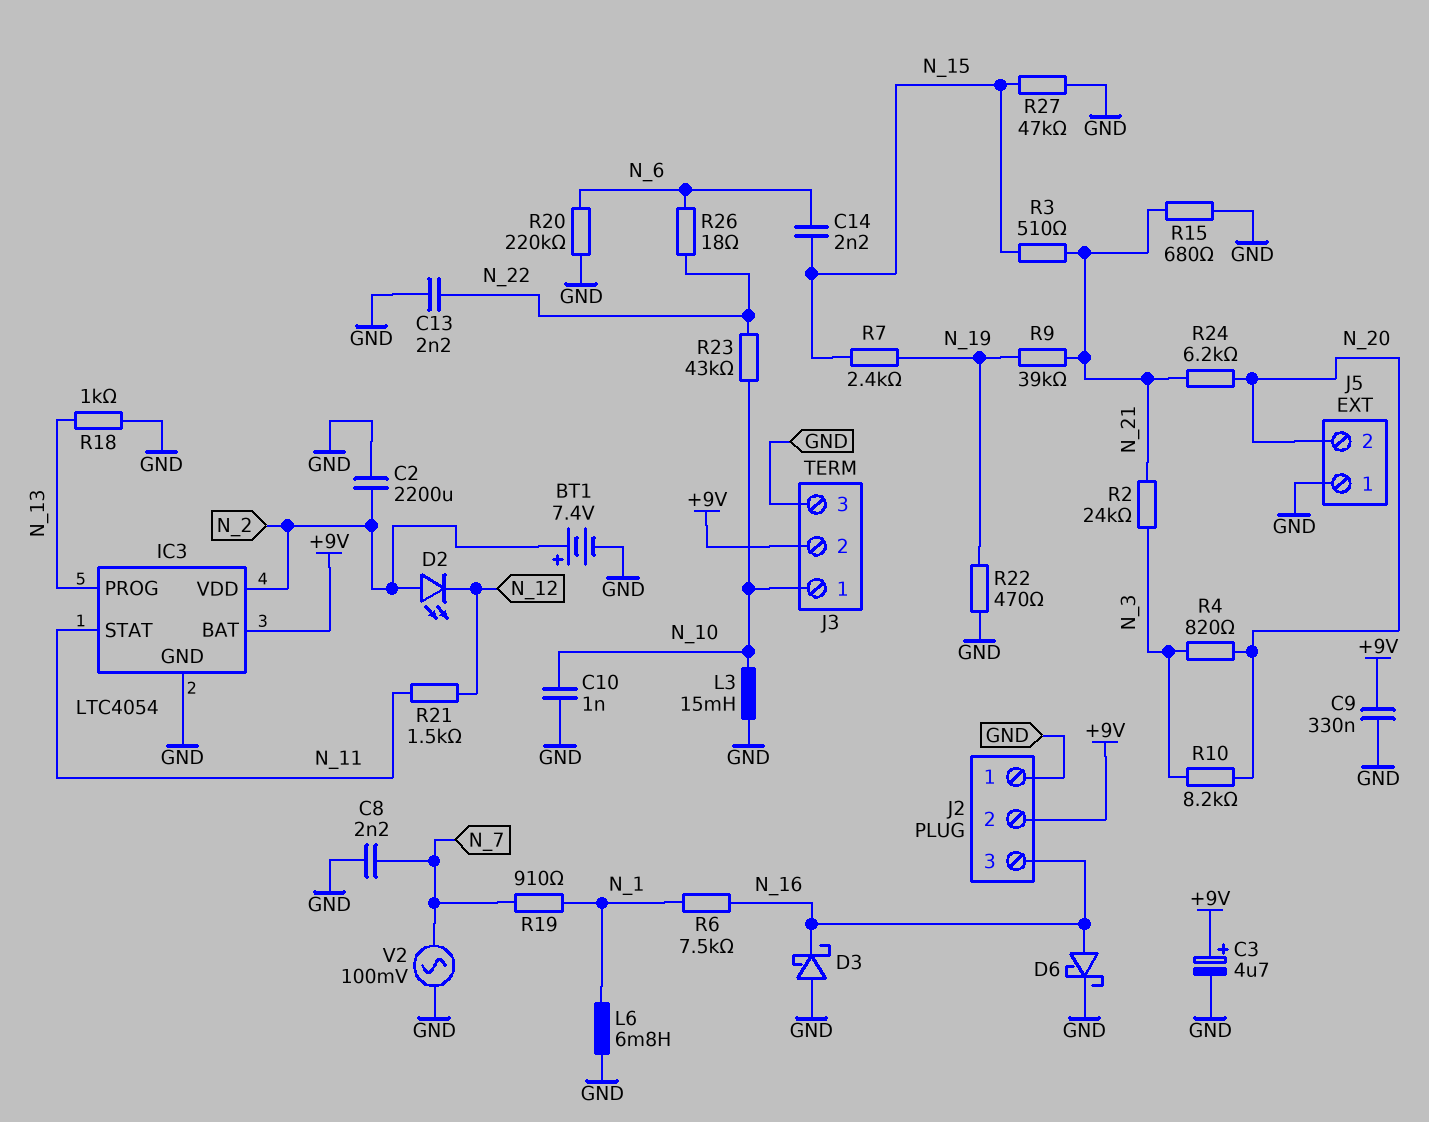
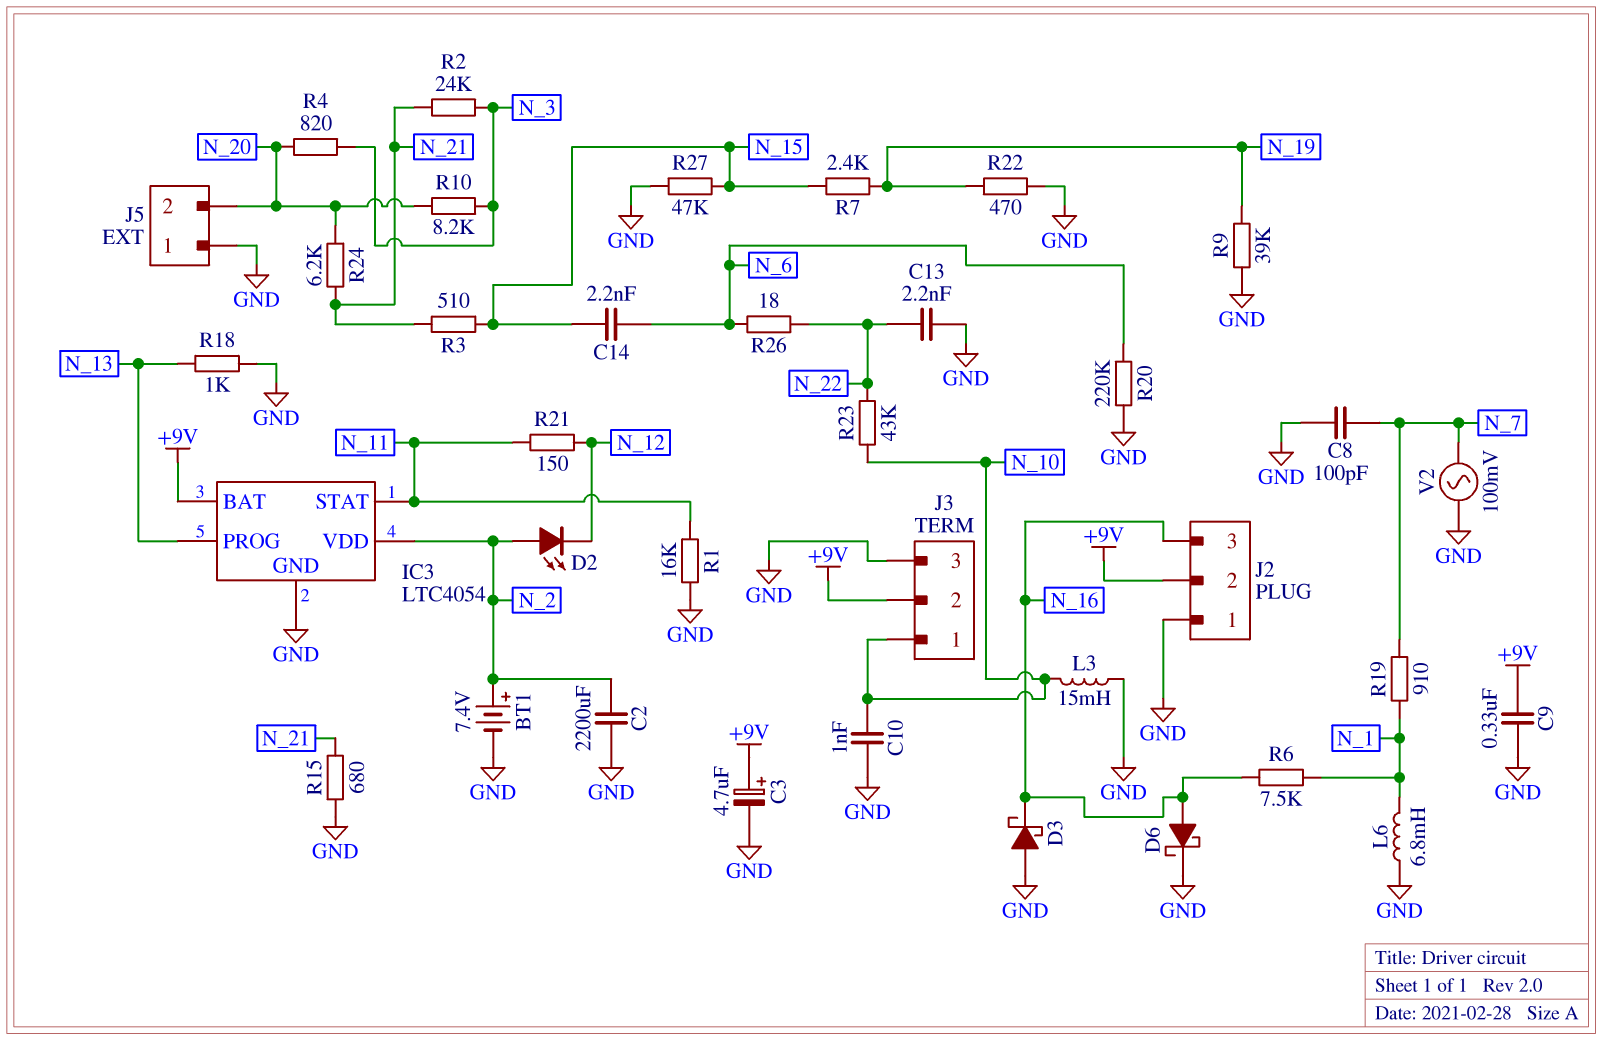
C8: 2.2nF (GND, N_7) -> 100pF (GND, N_7)
R1: none -> 16k (GND, N_11)
R9: 39k (N_19, N_21) -> 39k (GND, N_19)
R21: 1.5k (N_11, N_12) -> 150 (N_11, N_12)

